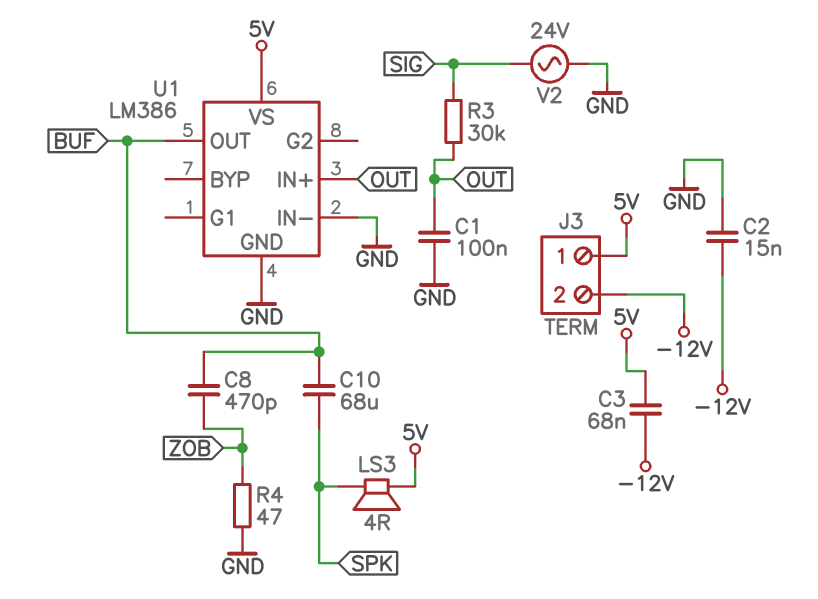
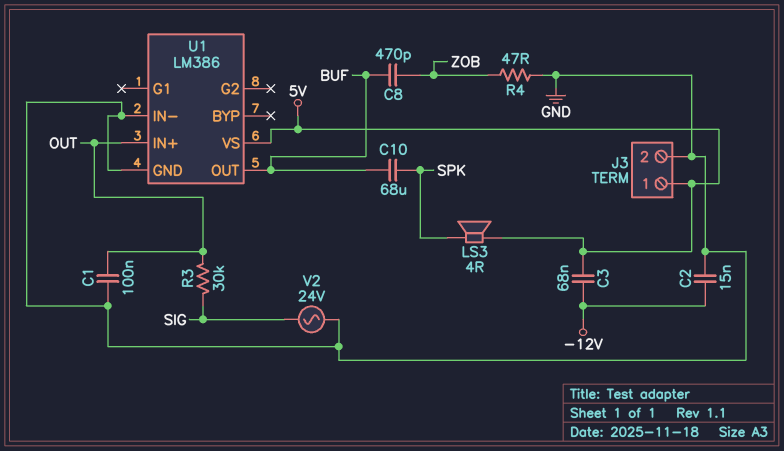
J3 pin 2: -12V -> GND

